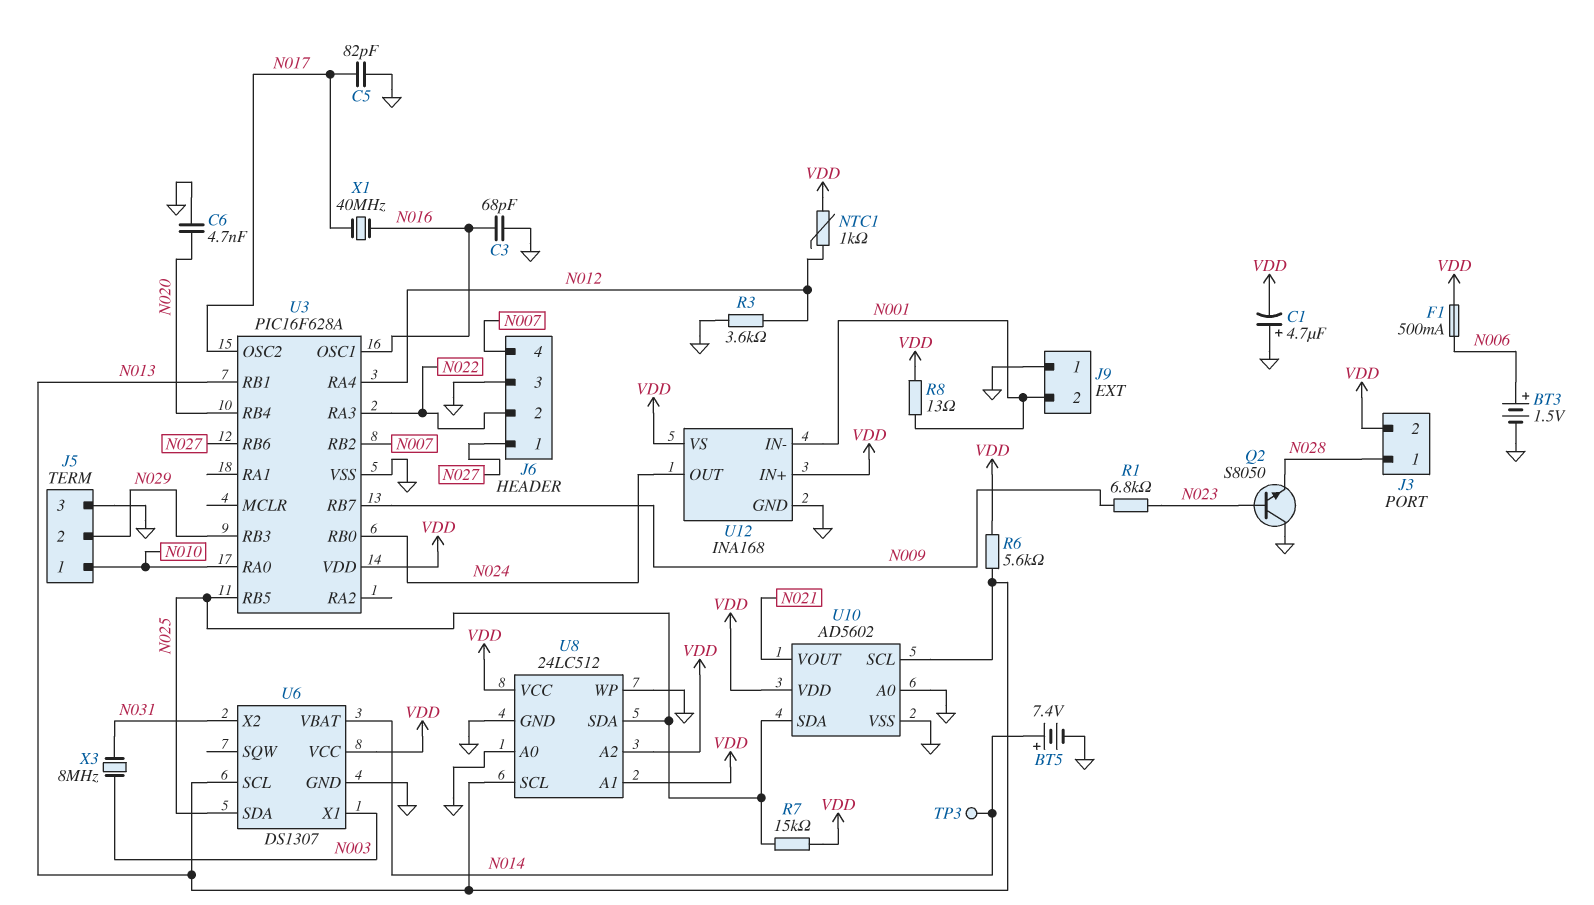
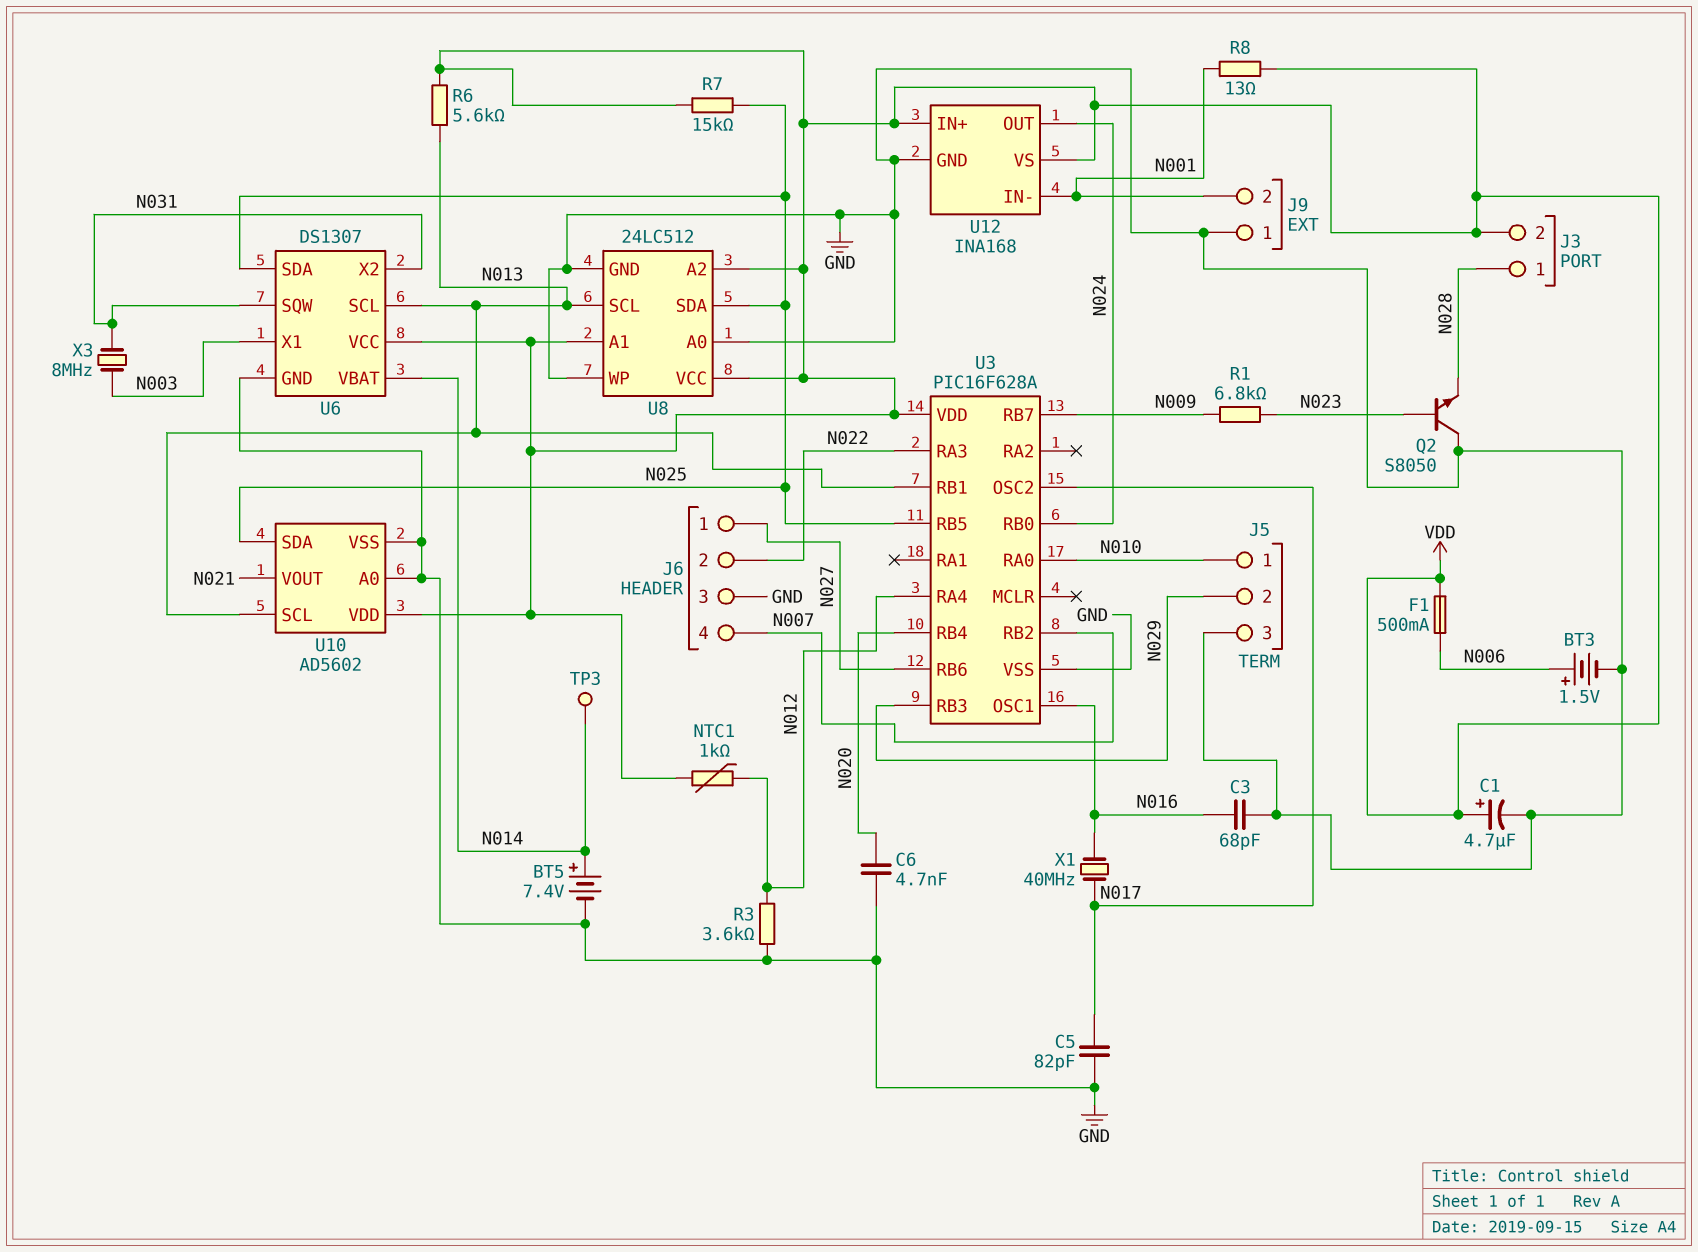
C1: 4.7uF (plus GND, minus VDD) -> 4.7uF (plus VDD, minus GND)
U6 pin SQW: none -> N031

